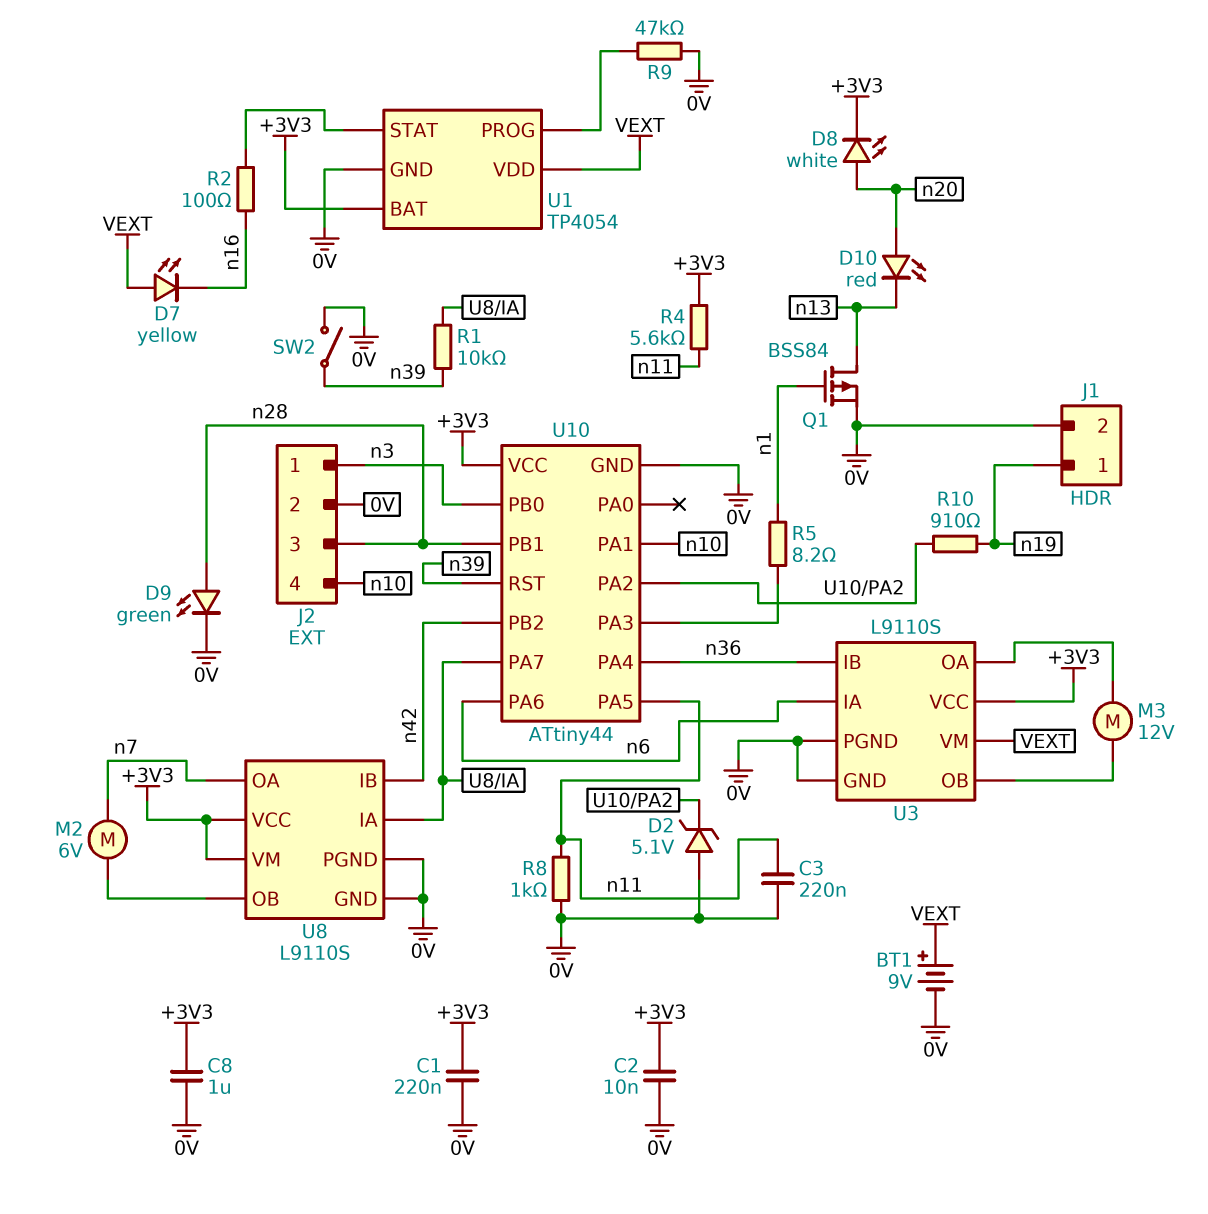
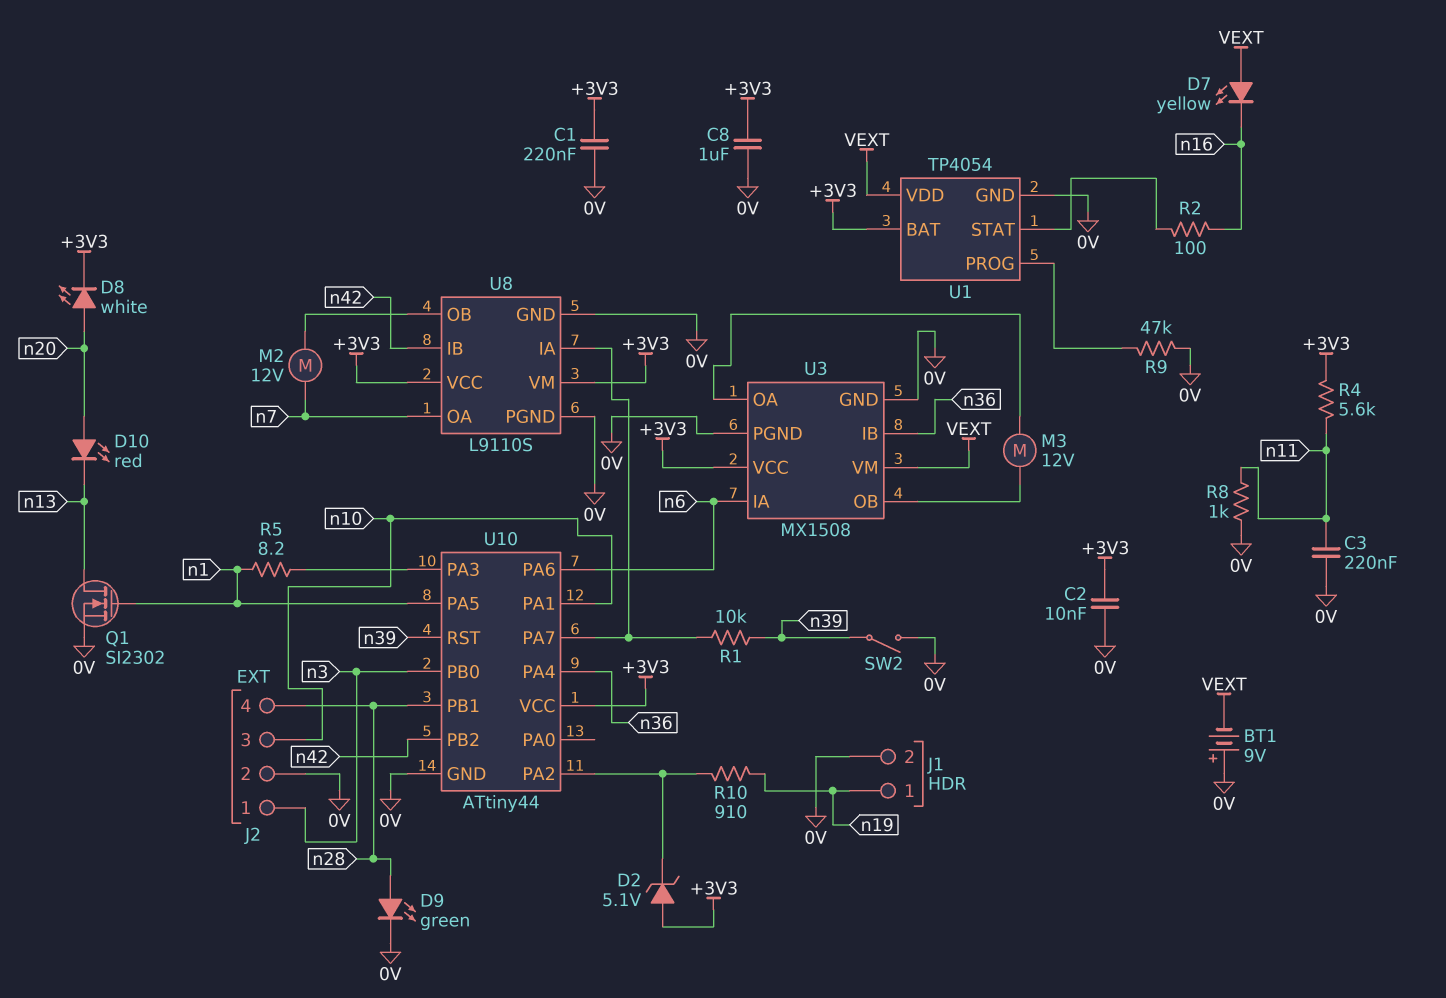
BT1: 9V (plus VEXT, minus 0V) -> 9V (plus 0V, minus VEXT)
D2: zener 5.1V (A 0V, K U10/PA2) -> zener 5.1V (A +3V3, K U10/PA2)
J2 pin 3: n28 -> n10
J2 pin 4: n10 -> n28
M2: motor 6V (U8/OB, n7) -> motor 12V (U8/OB, n7)
Q1: PMOS BSS84 (G n1, D n13, S 0V) -> NMOS SI2302 (G n1, D n13, S 0V)
U3: L9110S -> MX1508
U10 pin PA5: n11 -> n1

